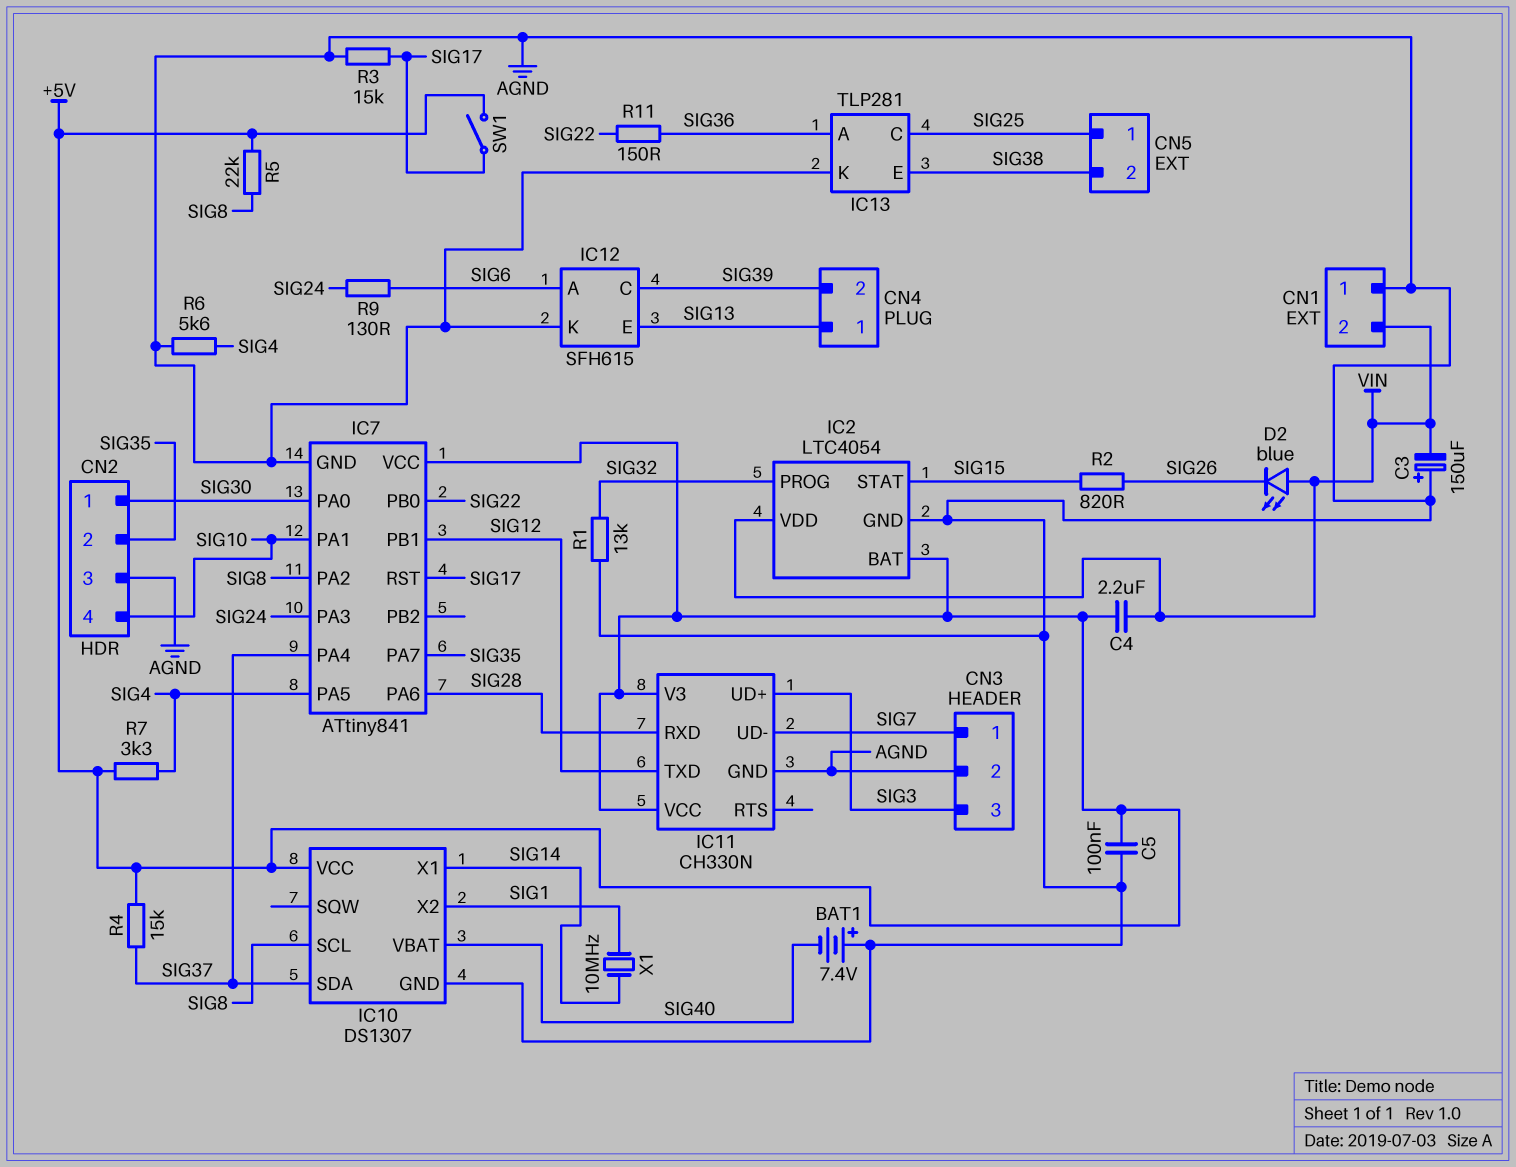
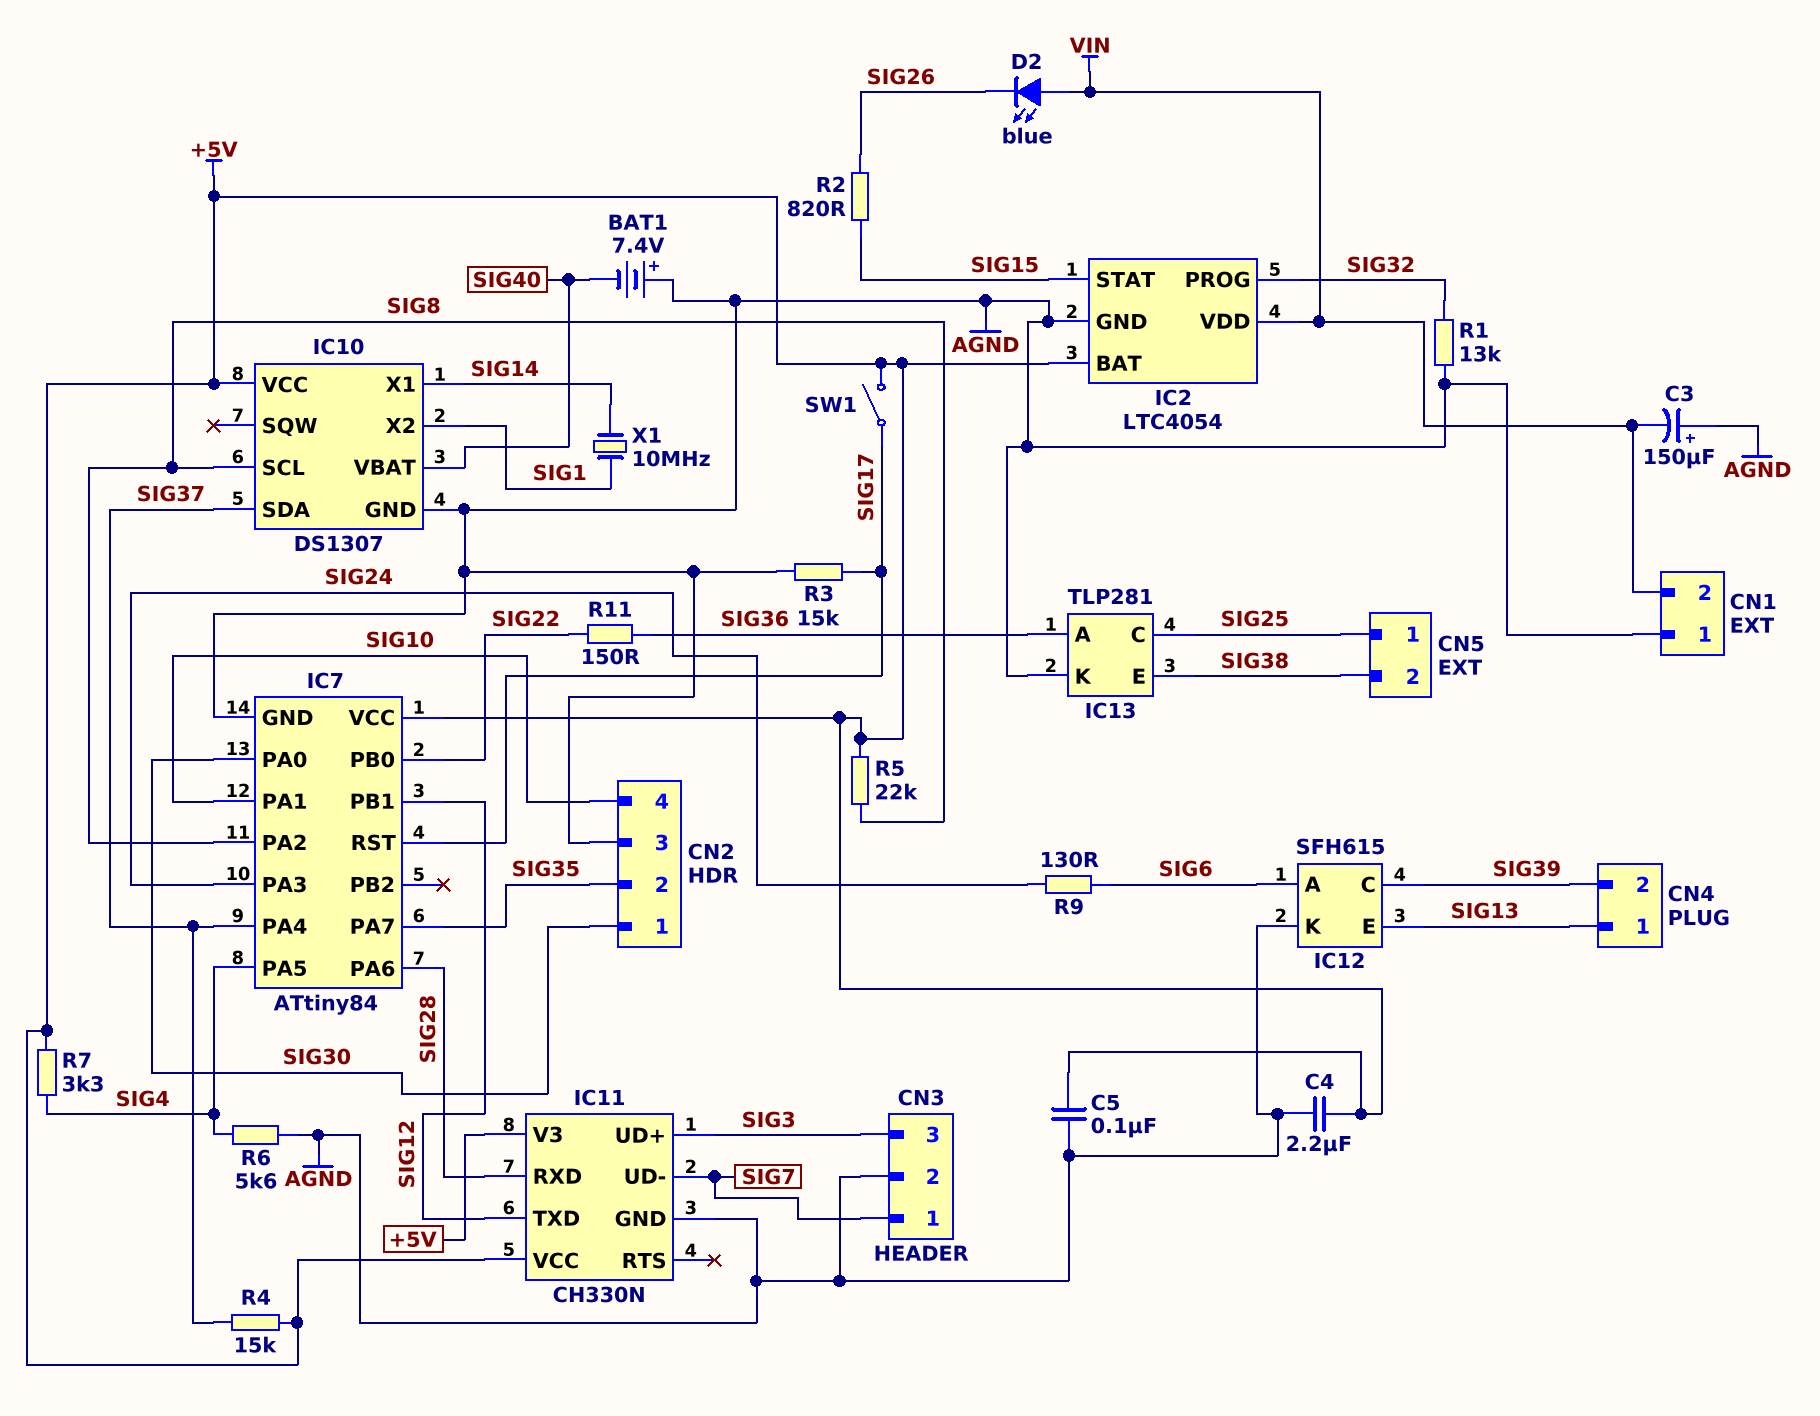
C4: 2.2uF (+5V, VIN) -> 2.2uF (+5V, AGND)
IC7: ATtiny841 -> ATtiny84

